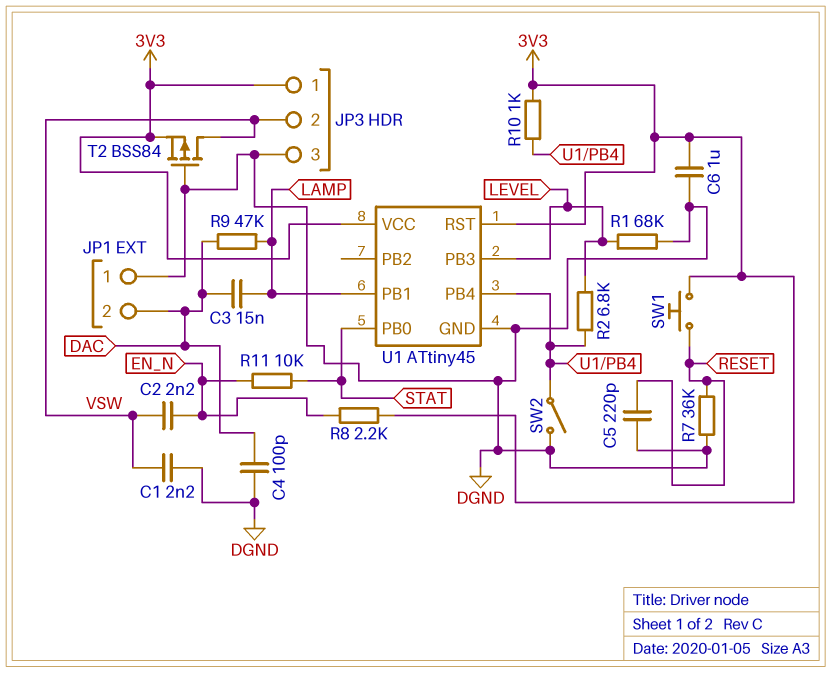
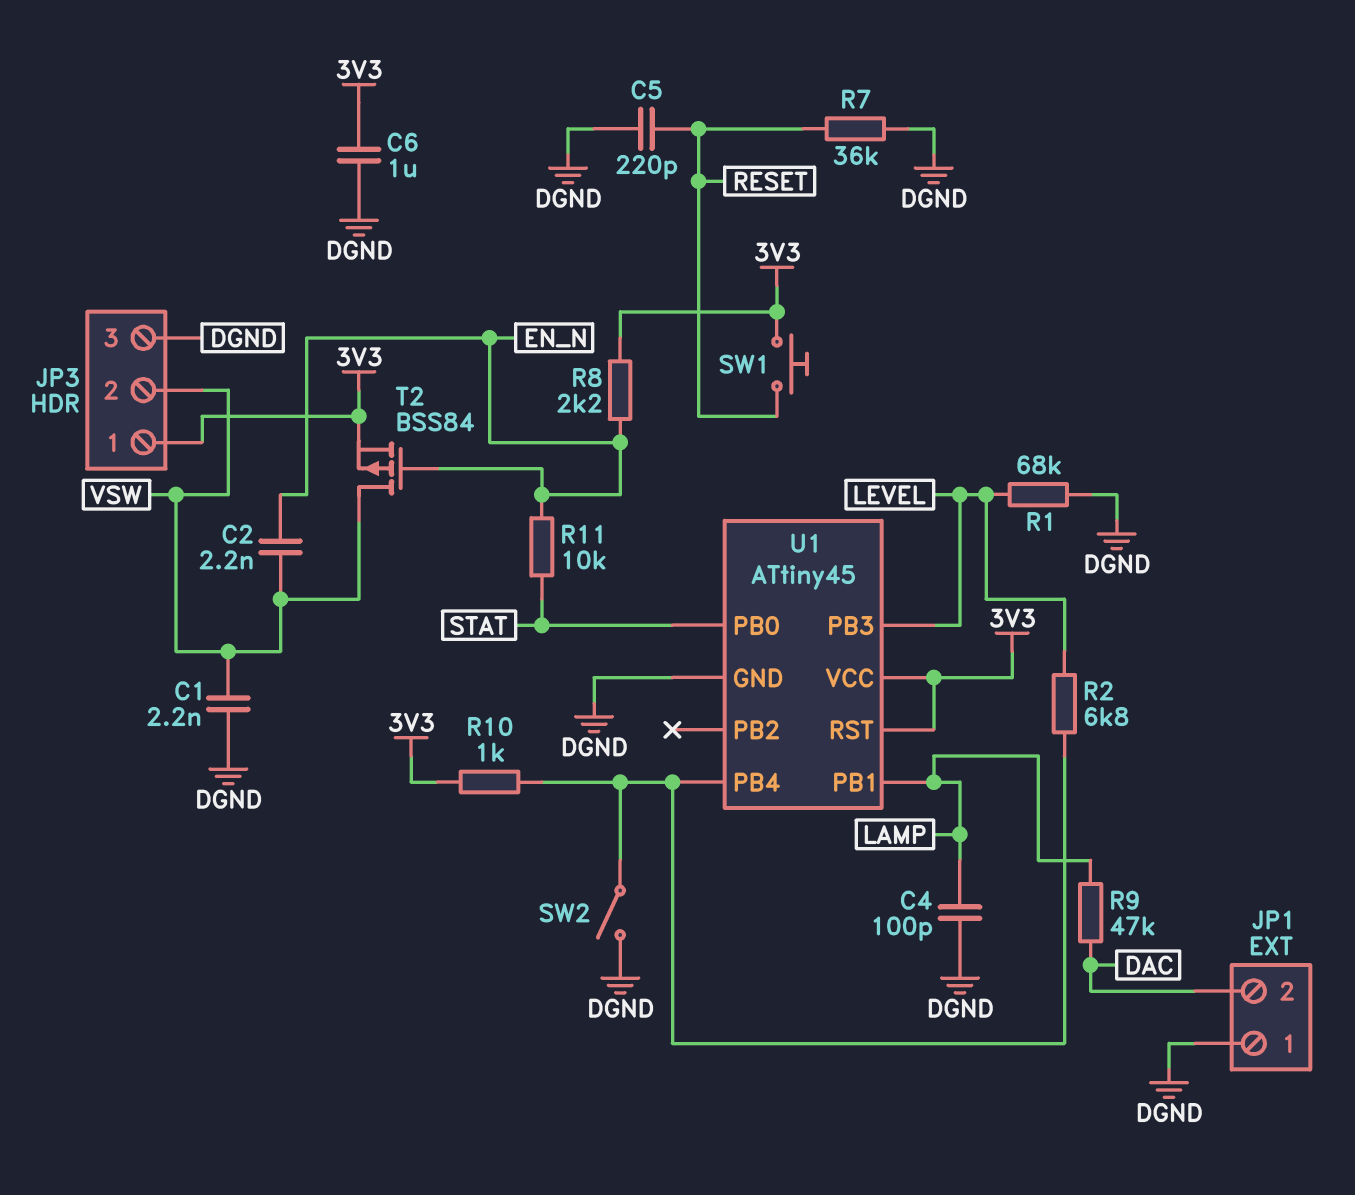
C3: 15nF (DAC, LAMP) -> none
C4: 100pF (DAC, DGND) -> 100pF (DGND, LAMP)
T2: PMOS BSS84 (G DGND, D VSW, S 3V3) -> PMOS BSS84 (G EN_N, D VSW, S 3V3)

